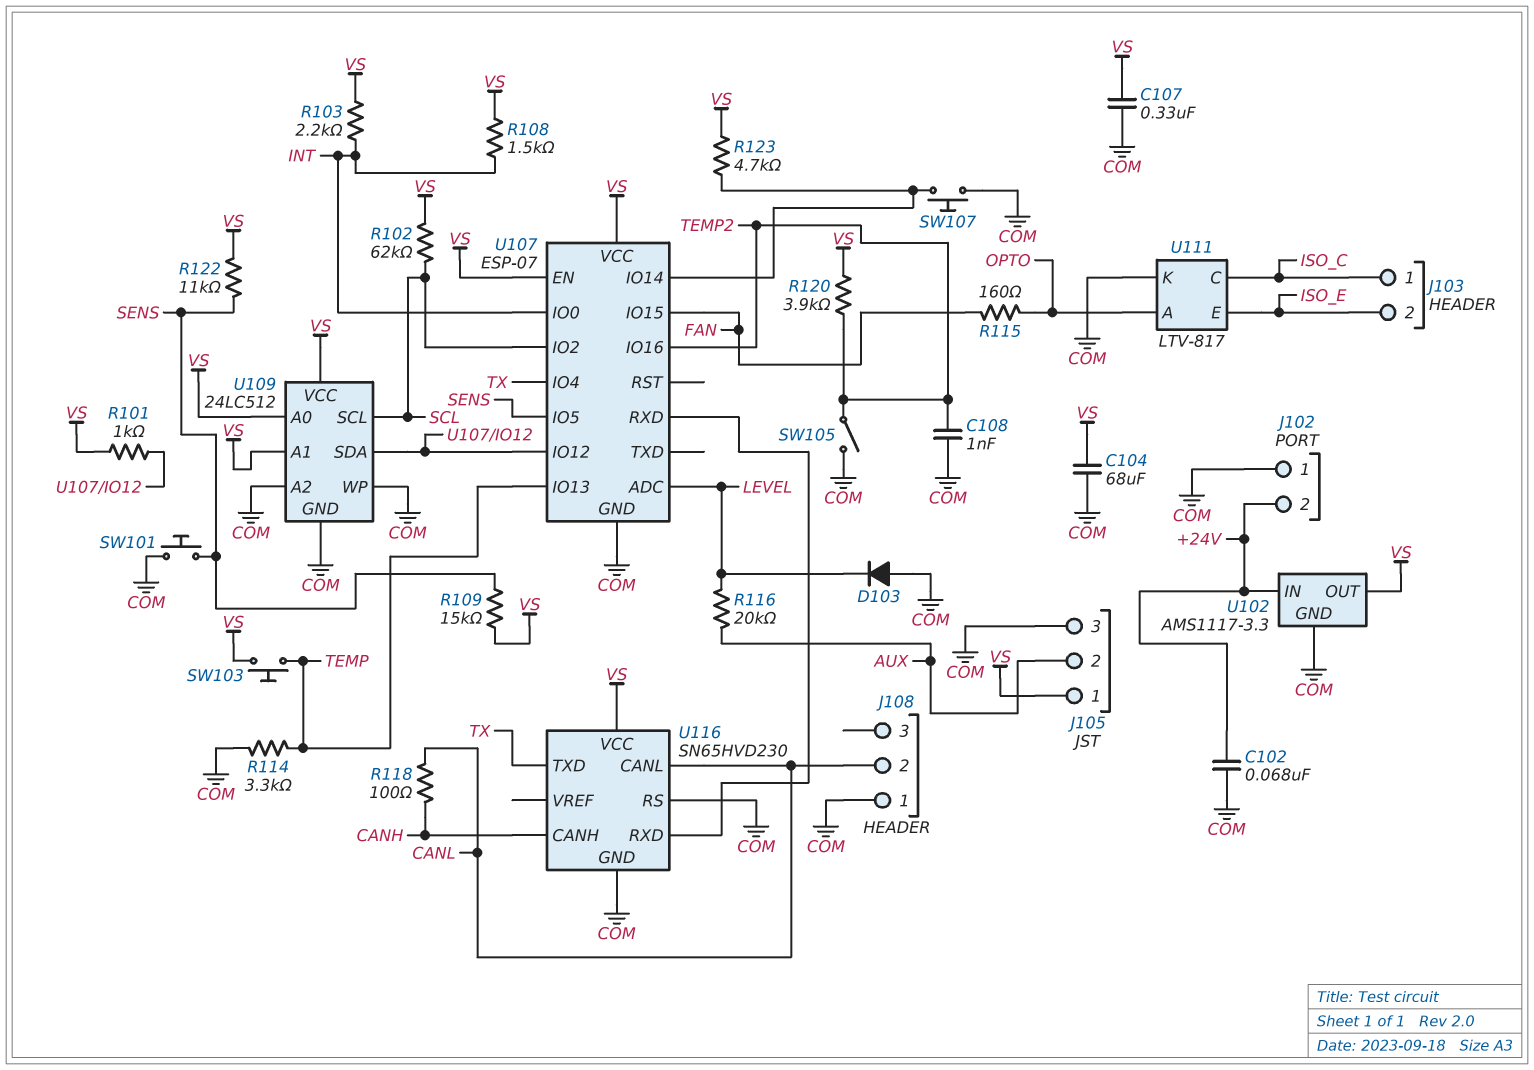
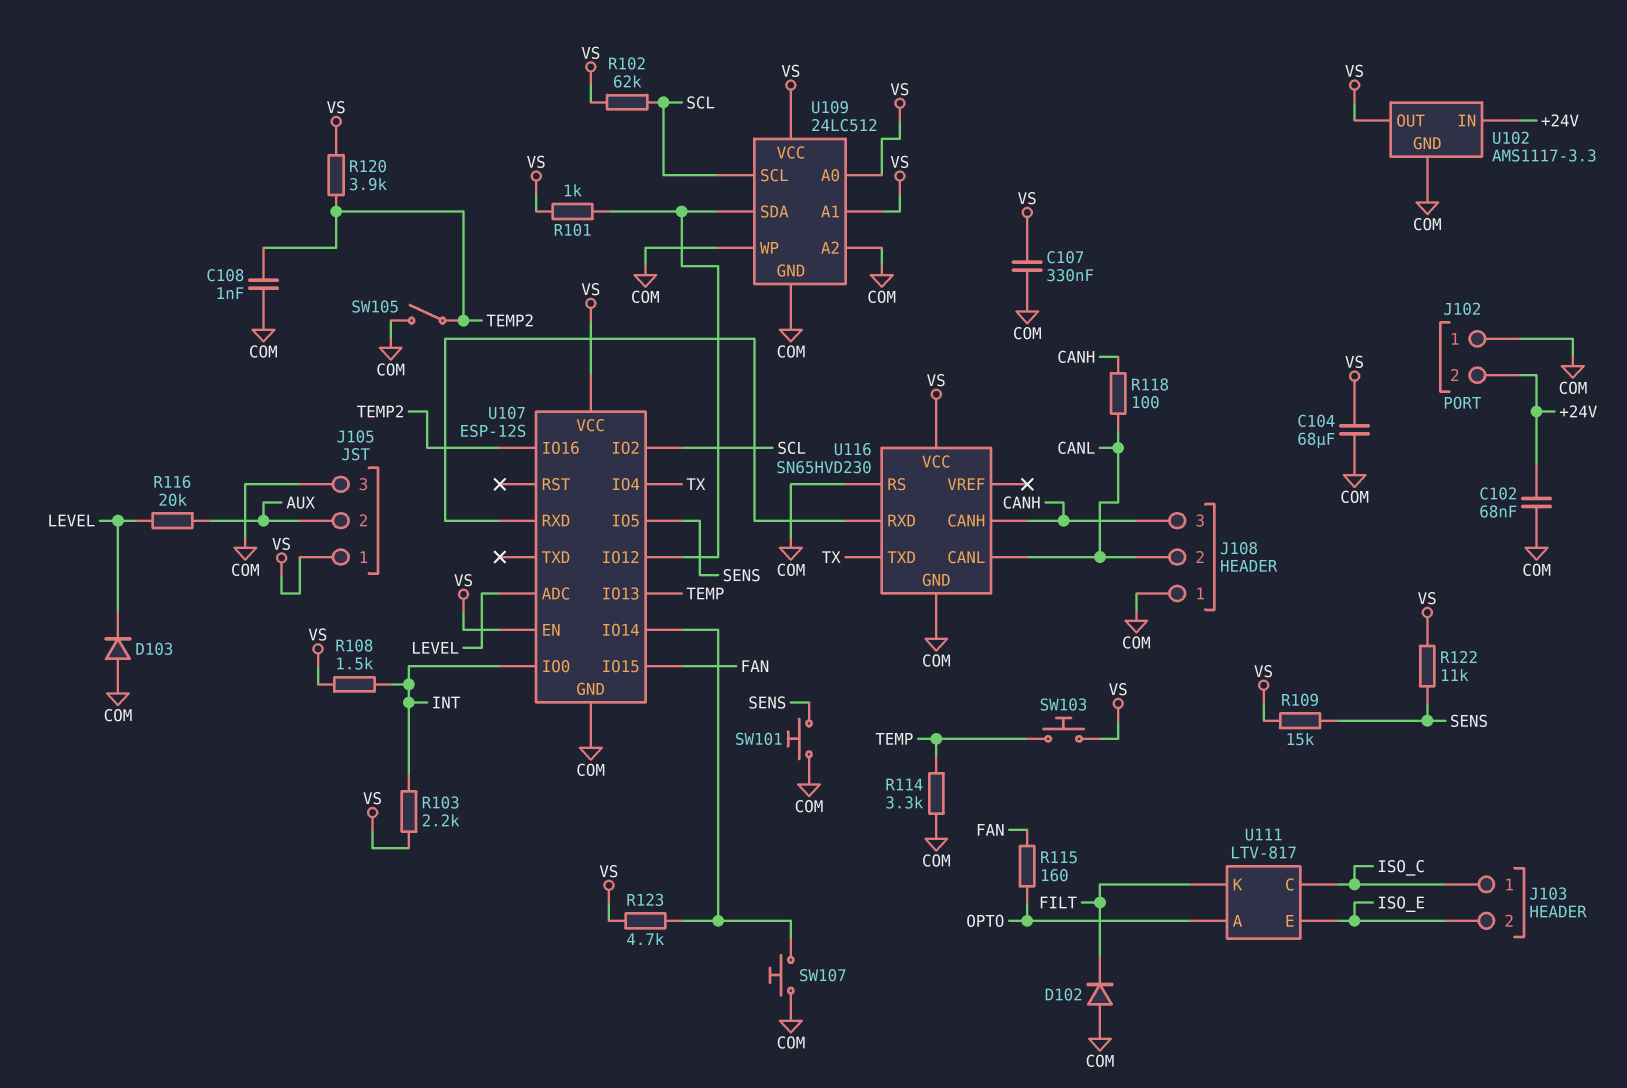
D102: none -> diode (A COM, K FILT)
J108 pin 3: none -> CANH
U107: ESP-07 -> ESP-12S
U111 pin K: COM -> FILT

